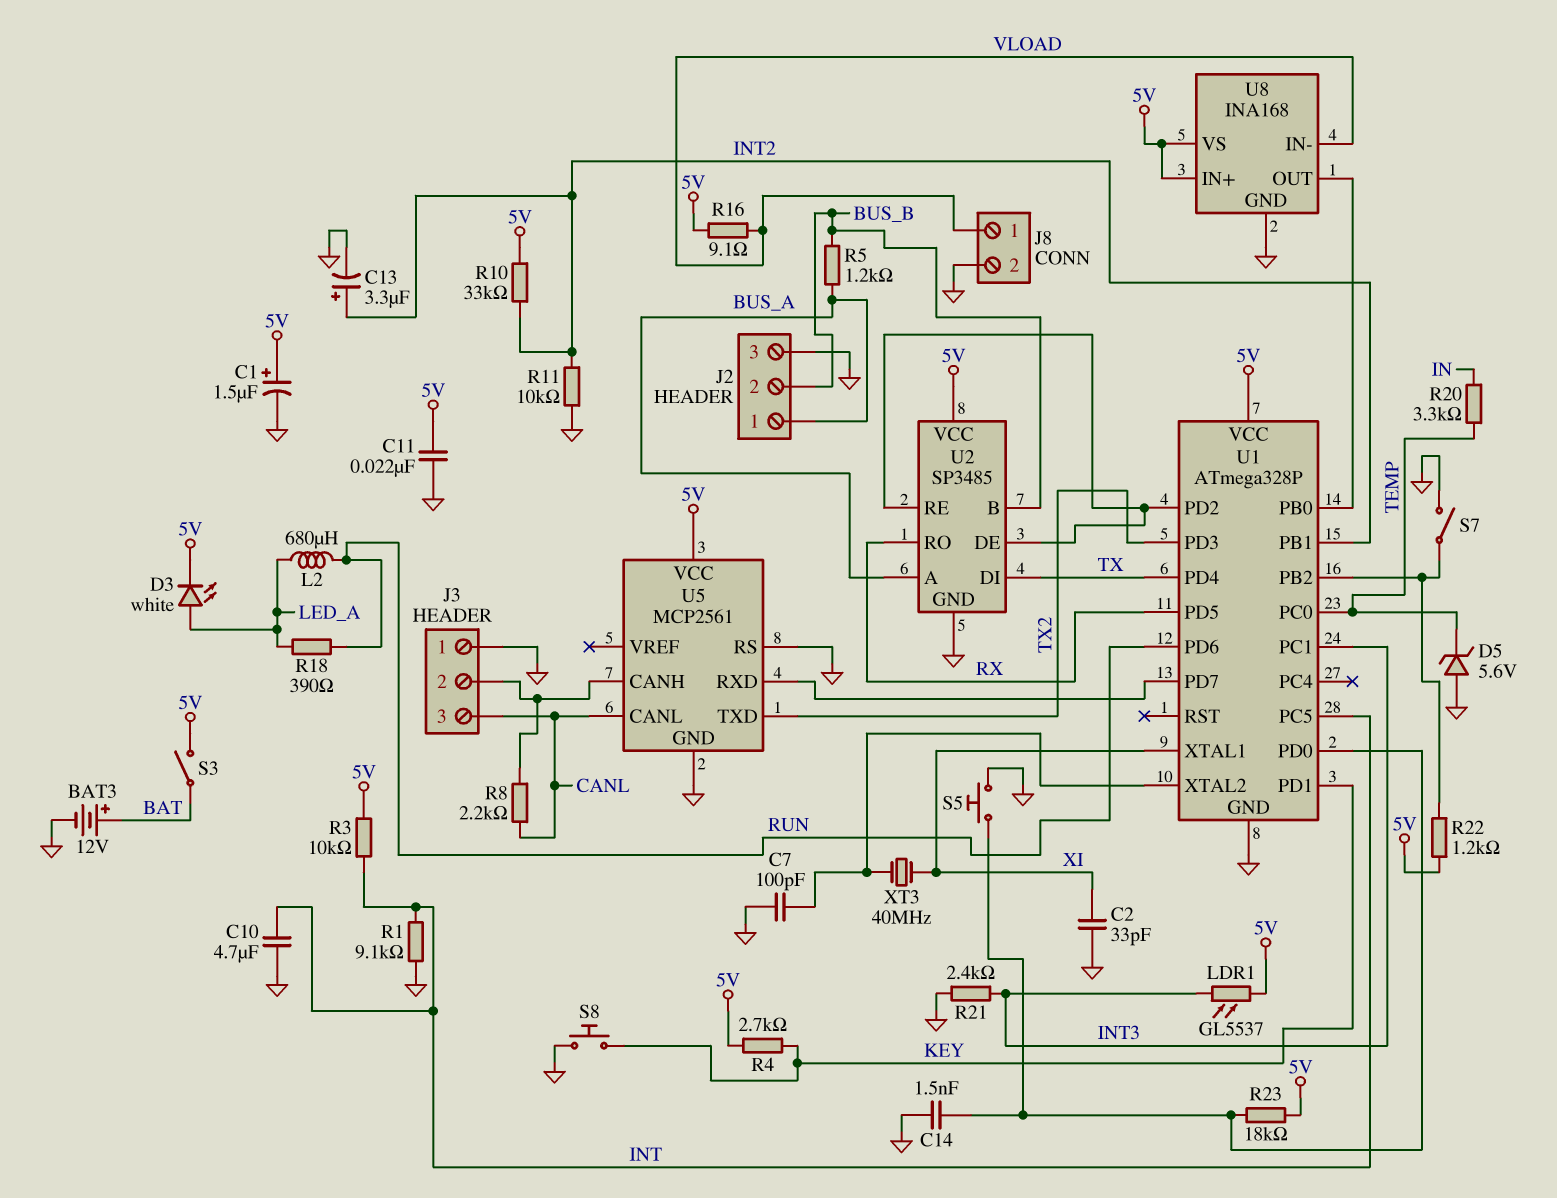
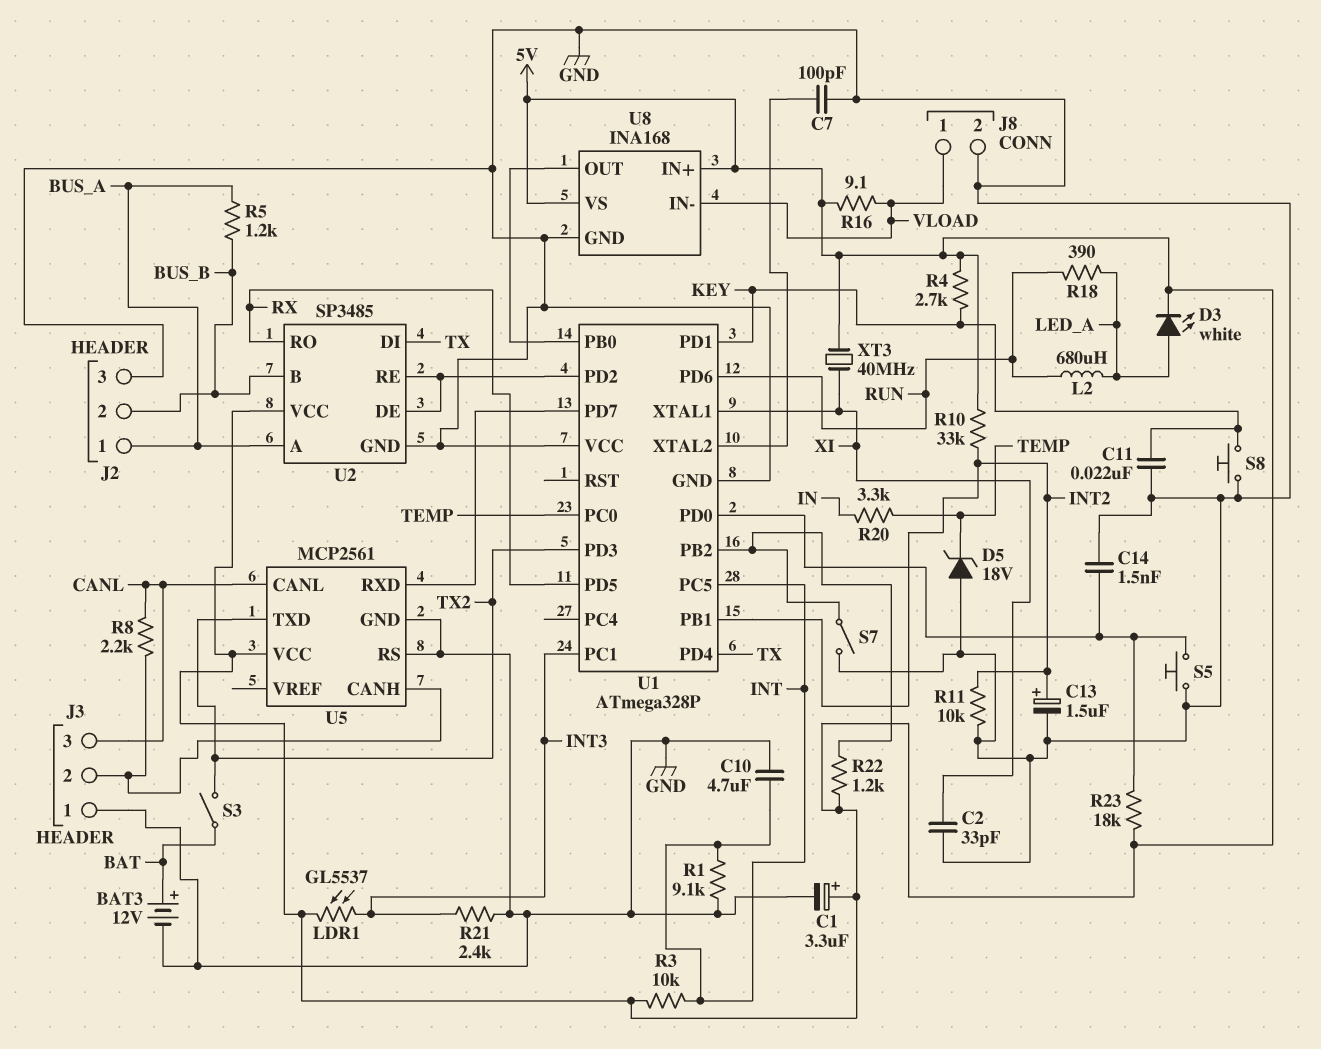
C1: 1.5uF (plus 5V, minus GND) -> 3.3uF (plus 5V, minus GND)
C11: 22nF (5V, GND) -> 22nF (GND, KEY)
C13: 3.3uF (plus INT2, minus GND) -> 1.5uF (plus INT2, minus GND)
D5: zener 5.6V (A GND, K TEMP) -> zener 18V (A GND, K TEMP)
S3: switch (5V, BAT) -> switch (BAT, TX2)
U1 pin VCC: 5V -> GND
XT3: 40MHz (U1/XTAL2, XI) -> 40MHz (5V, XI)

